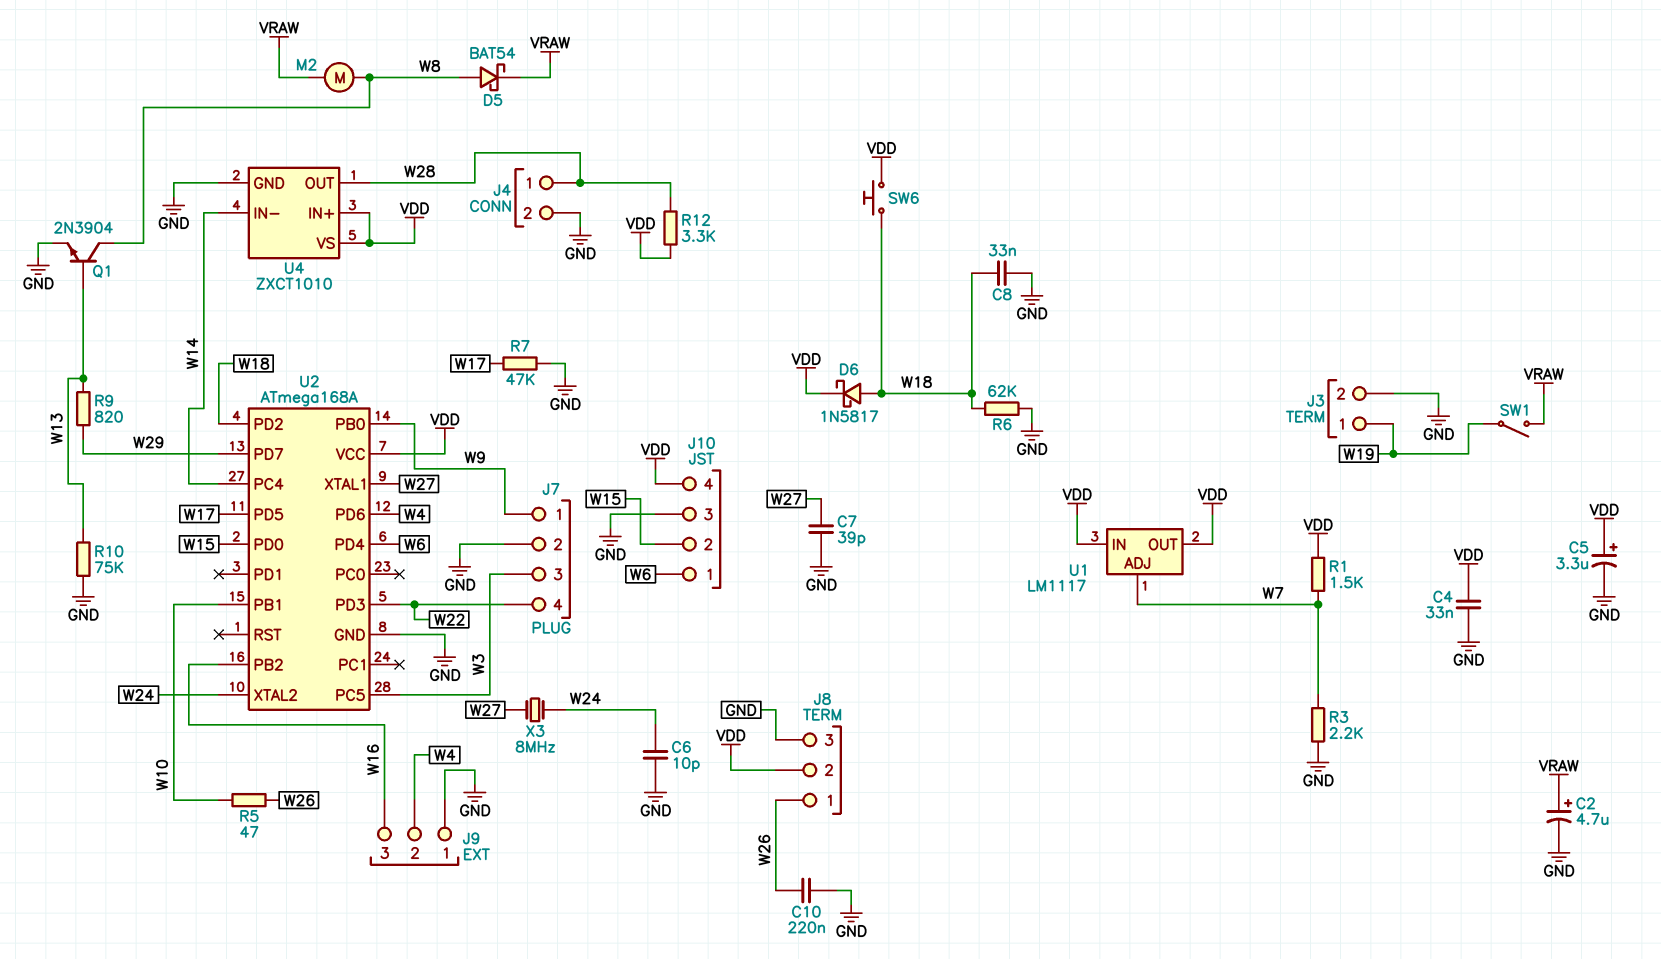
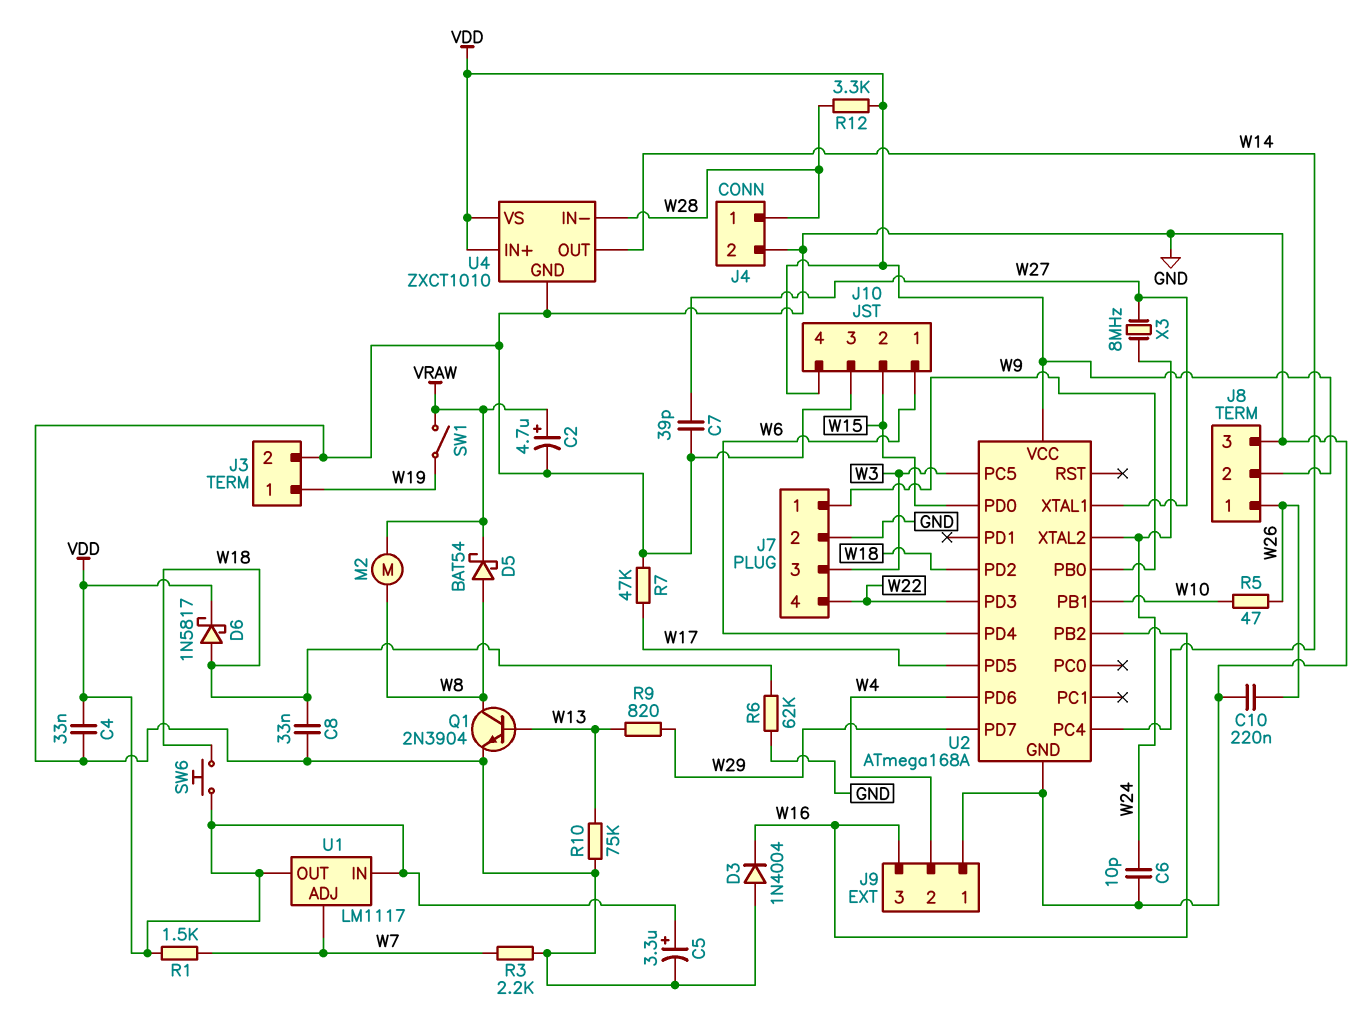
D3: none -> diode 1N4004 (A GND, K W16)
U4 pin IN-: W14 -> W28
U4 pin OUT: W28 -> W14

